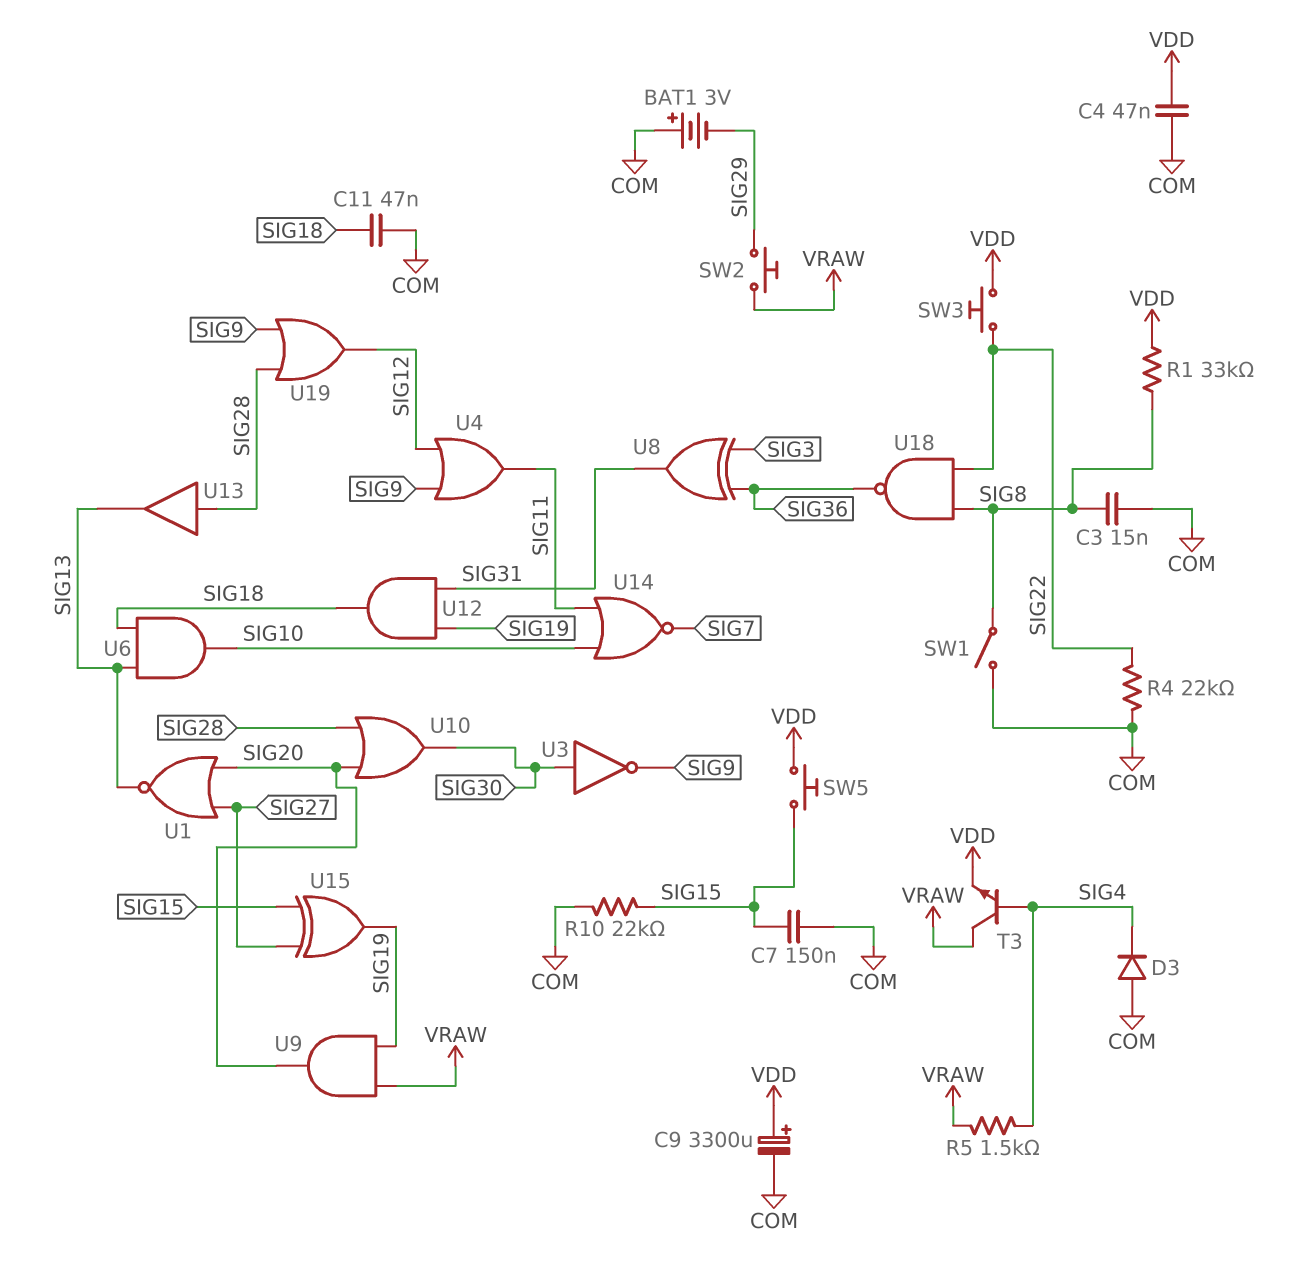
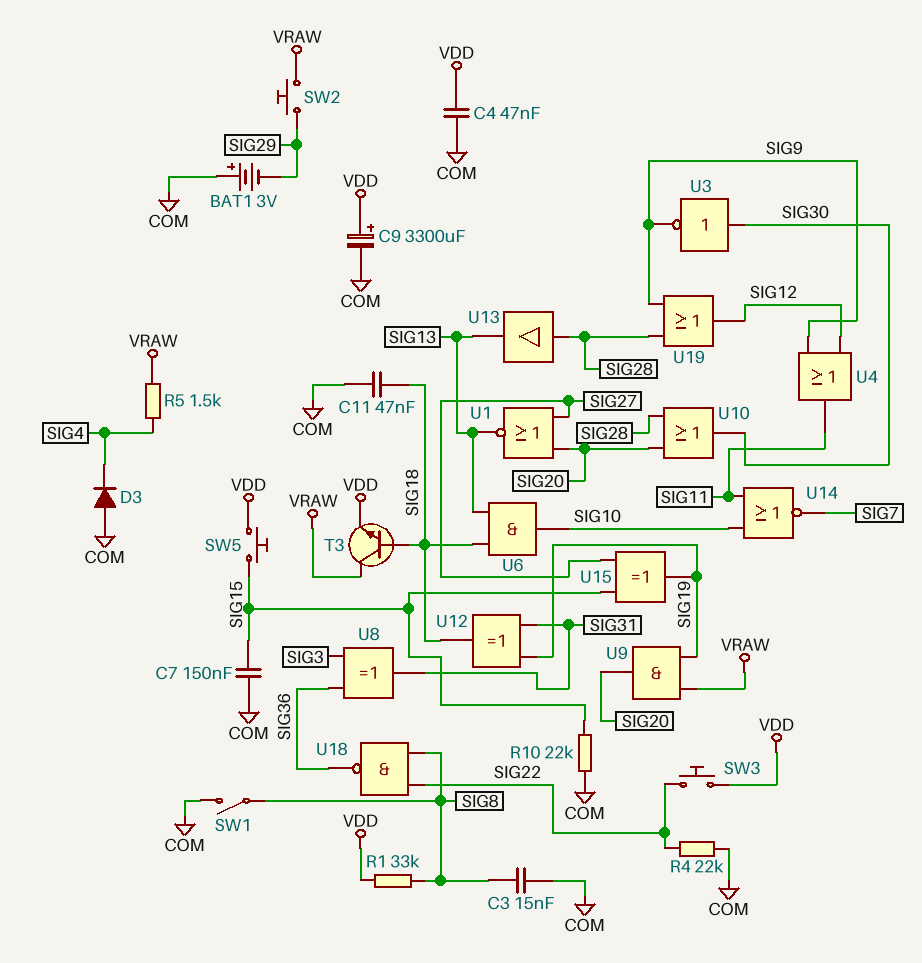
T3: NPN (B SIG4, C VRAW, E VDD) -> NPN (B SIG18, C VRAW, E VDD)
U12: AND (in SIG19, in SIG31, out SIG18) -> XOR (in SIG19, in SIG31, out SIG18)

